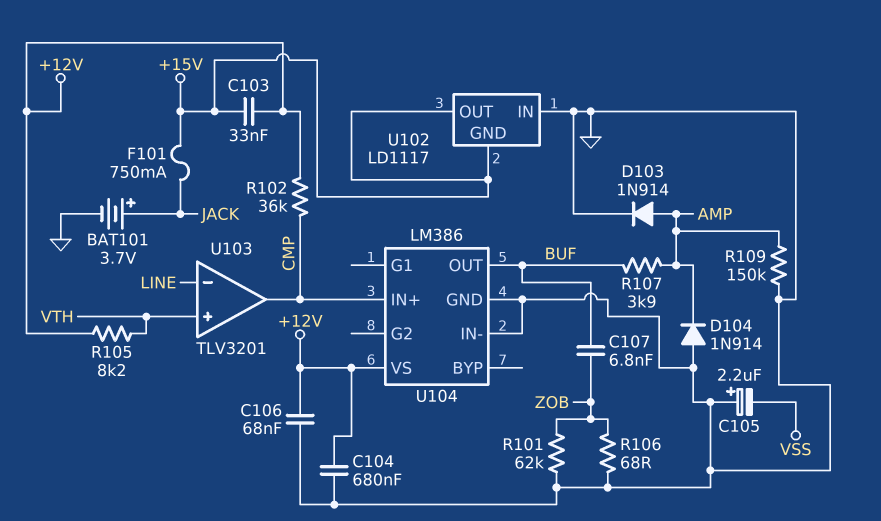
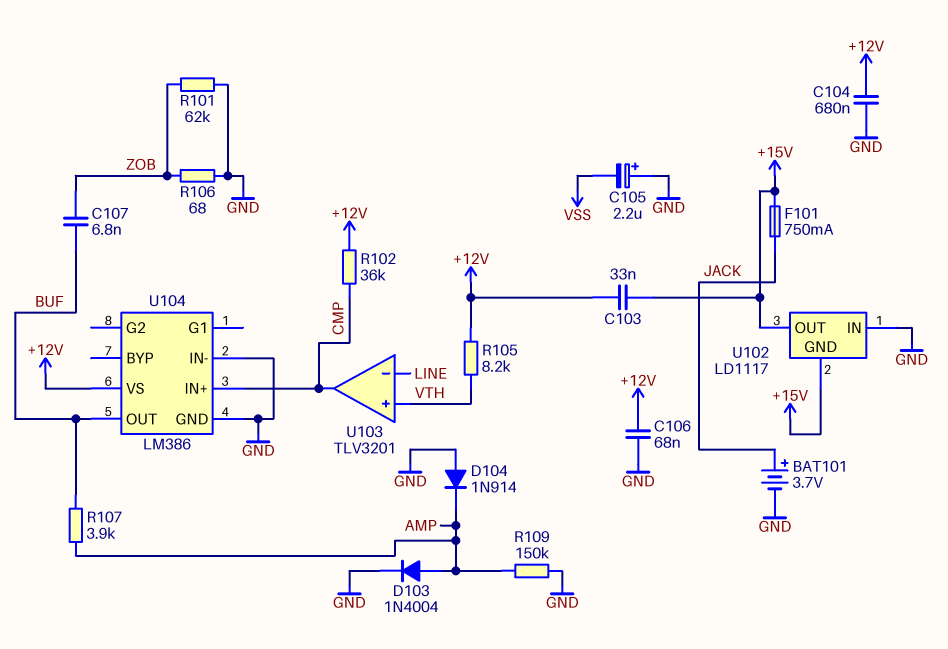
D103: diode 1N914 (A AMP, K GND) -> diode 1N4004 (A AMP, K GND)

